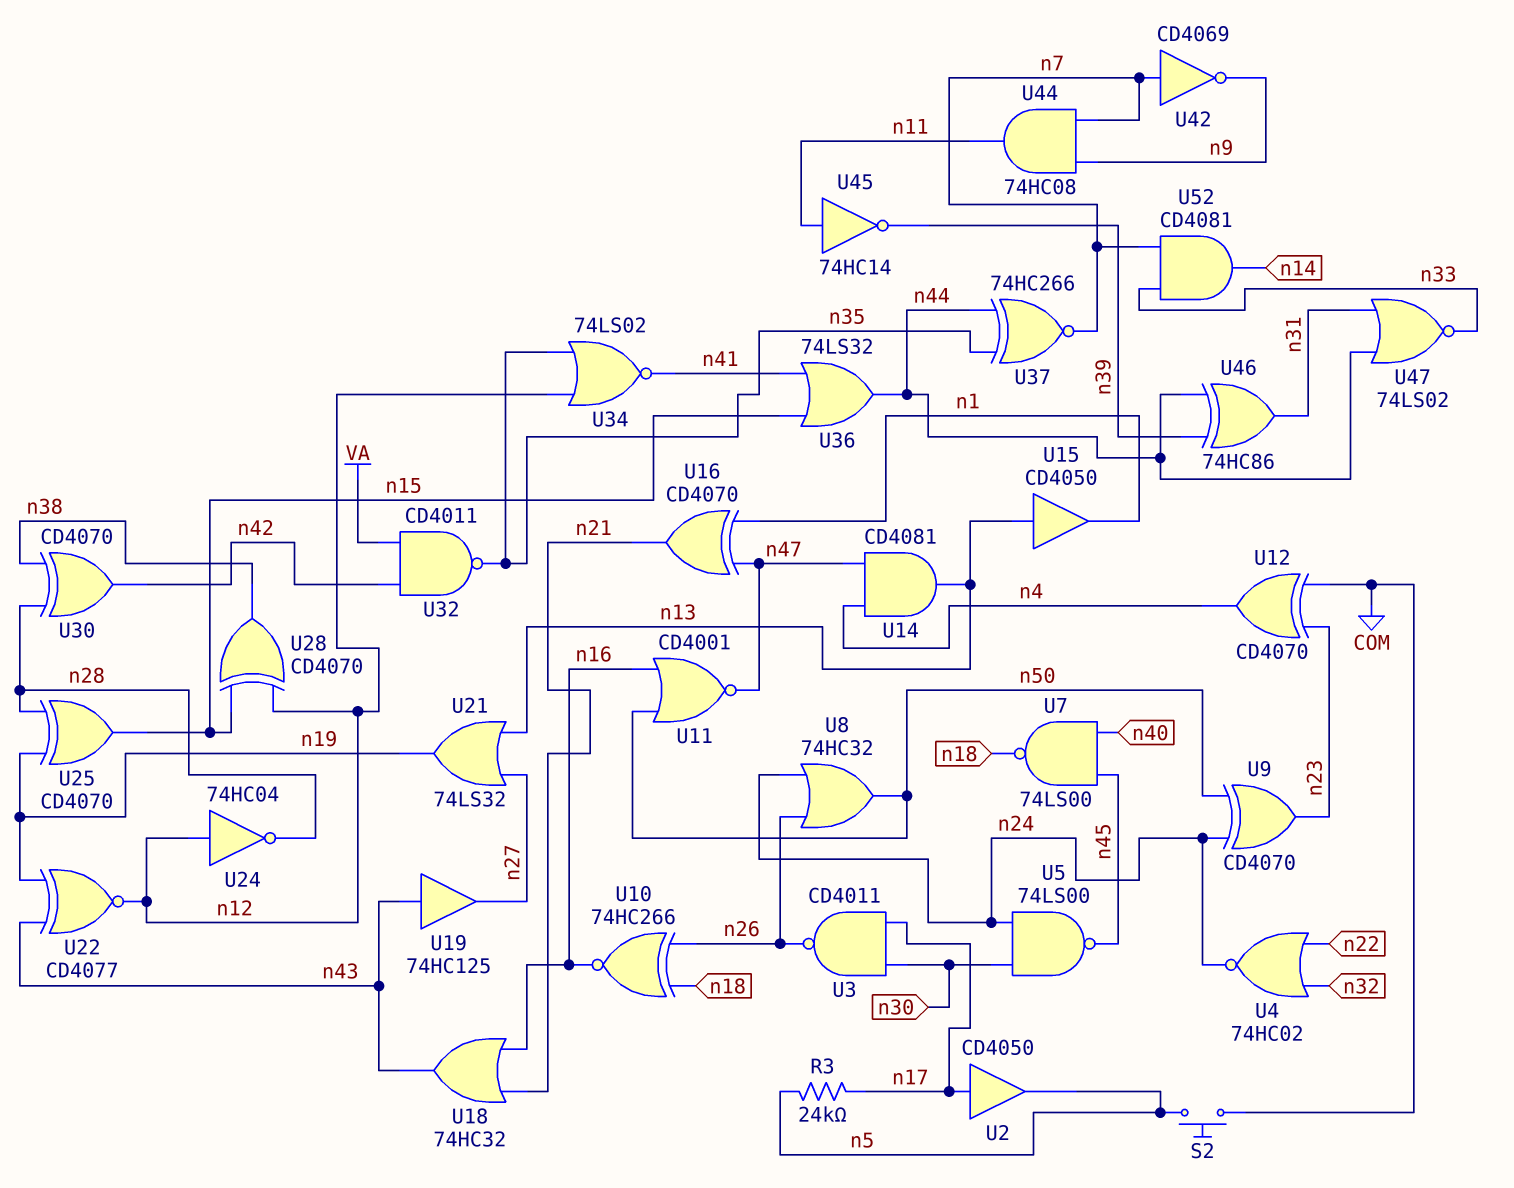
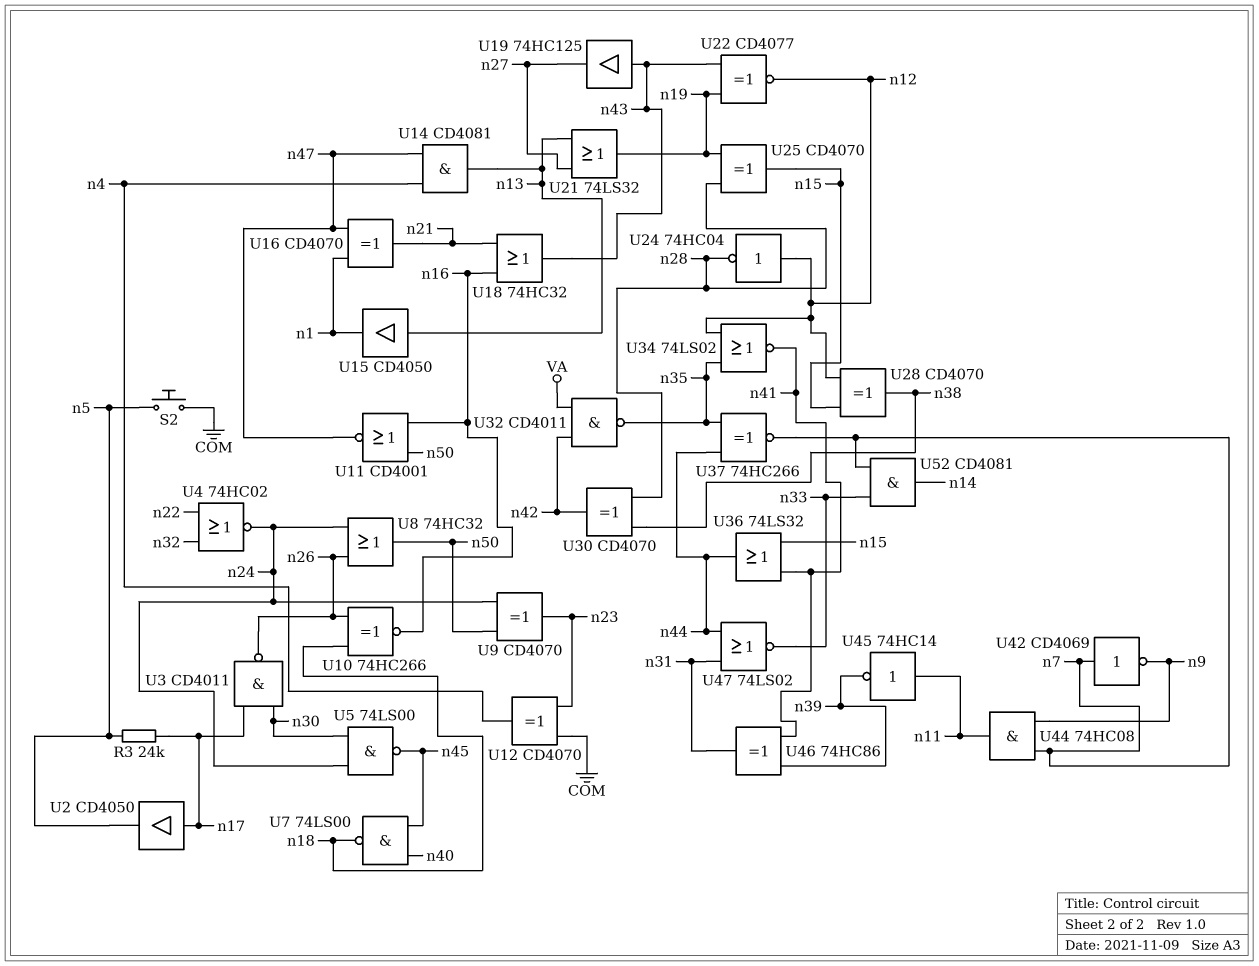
U46: XOR 74HC86 (in n39, in n44, out n31) -> XOR 74HC86 (in n39, in n41, out n31)

